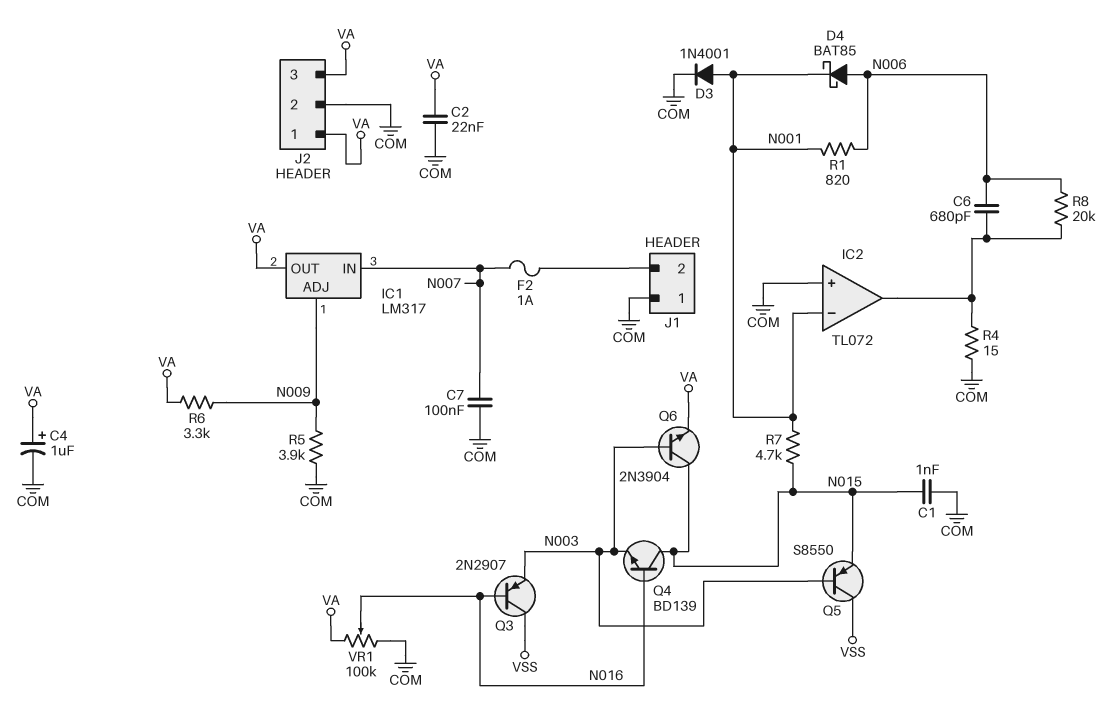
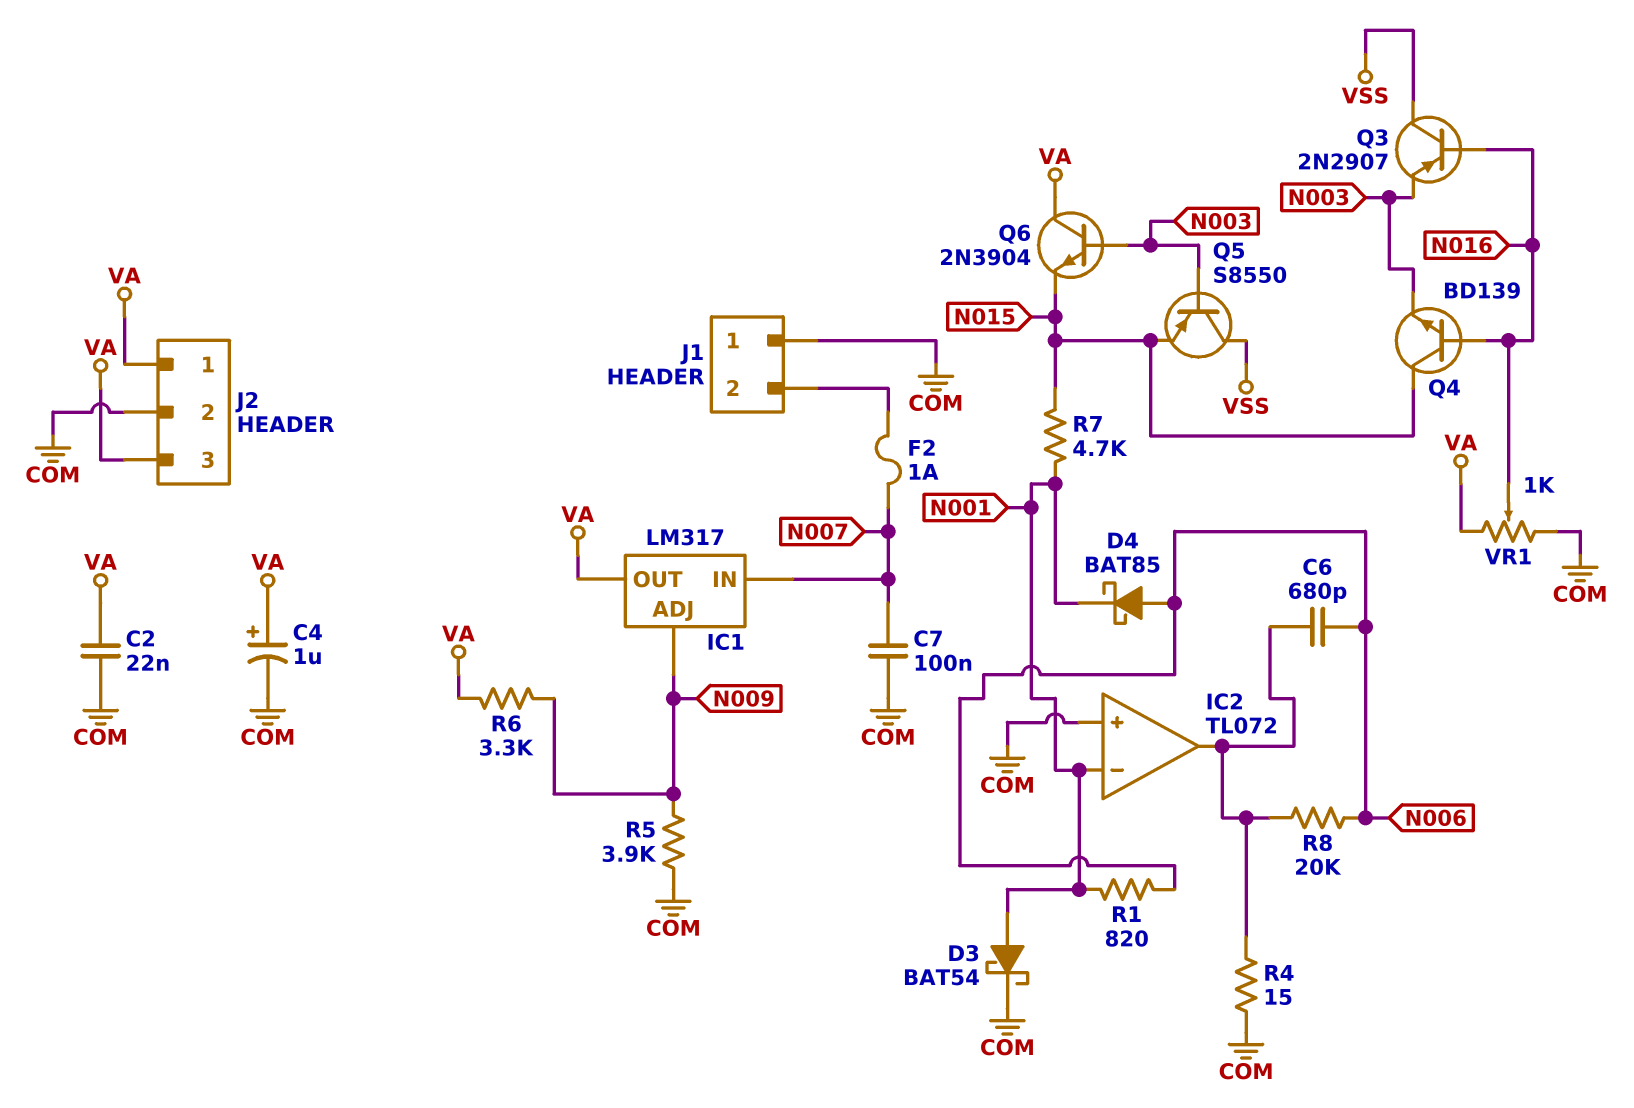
C1: 1nF (COM, N015) -> none
D3: diode 1N4001 (A N001, K COM) -> schottky BAT54 (A N001, K COM)
Q6: NPN 2N3904 (B N003, C N015, E VA) -> NPN 2N3904 (B N003, C VA, E N015)
VR1: 100k (COM, VA, wiper N016) -> 1k (COM, VA, wiper N016)

